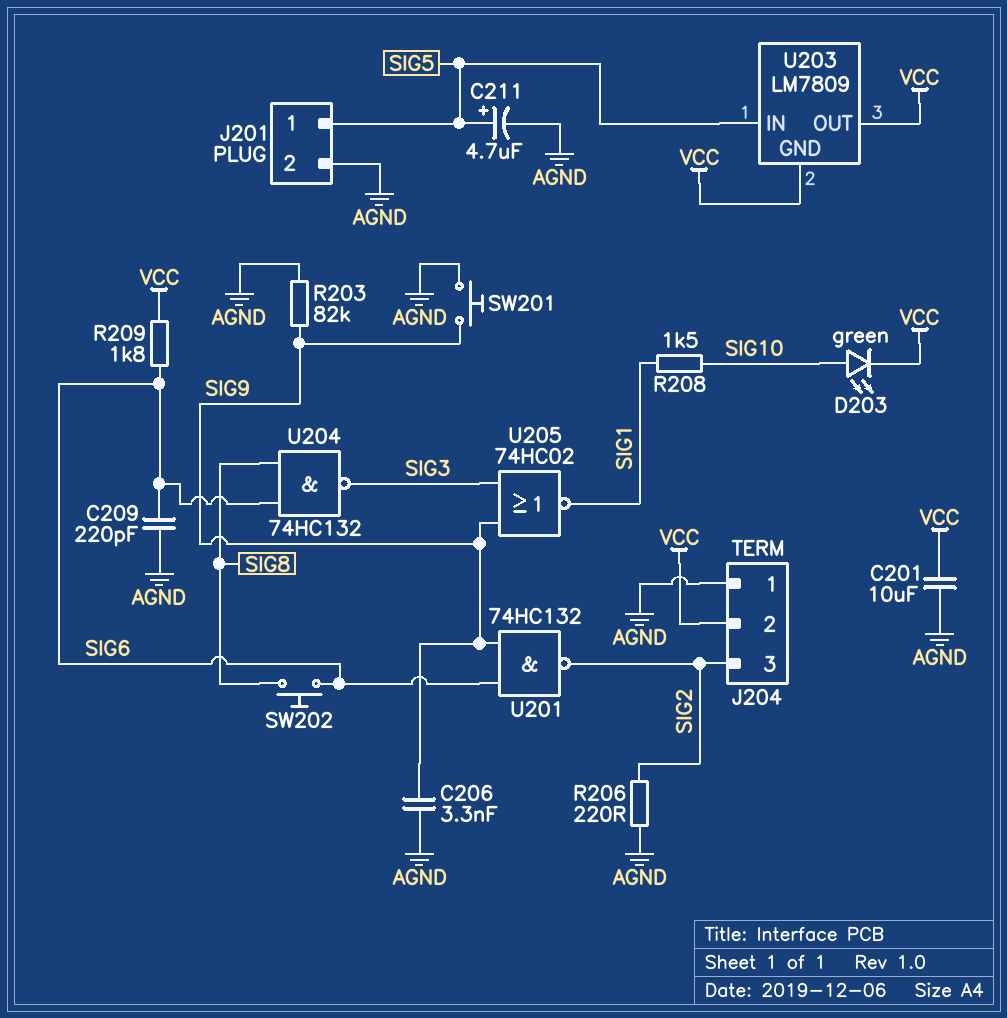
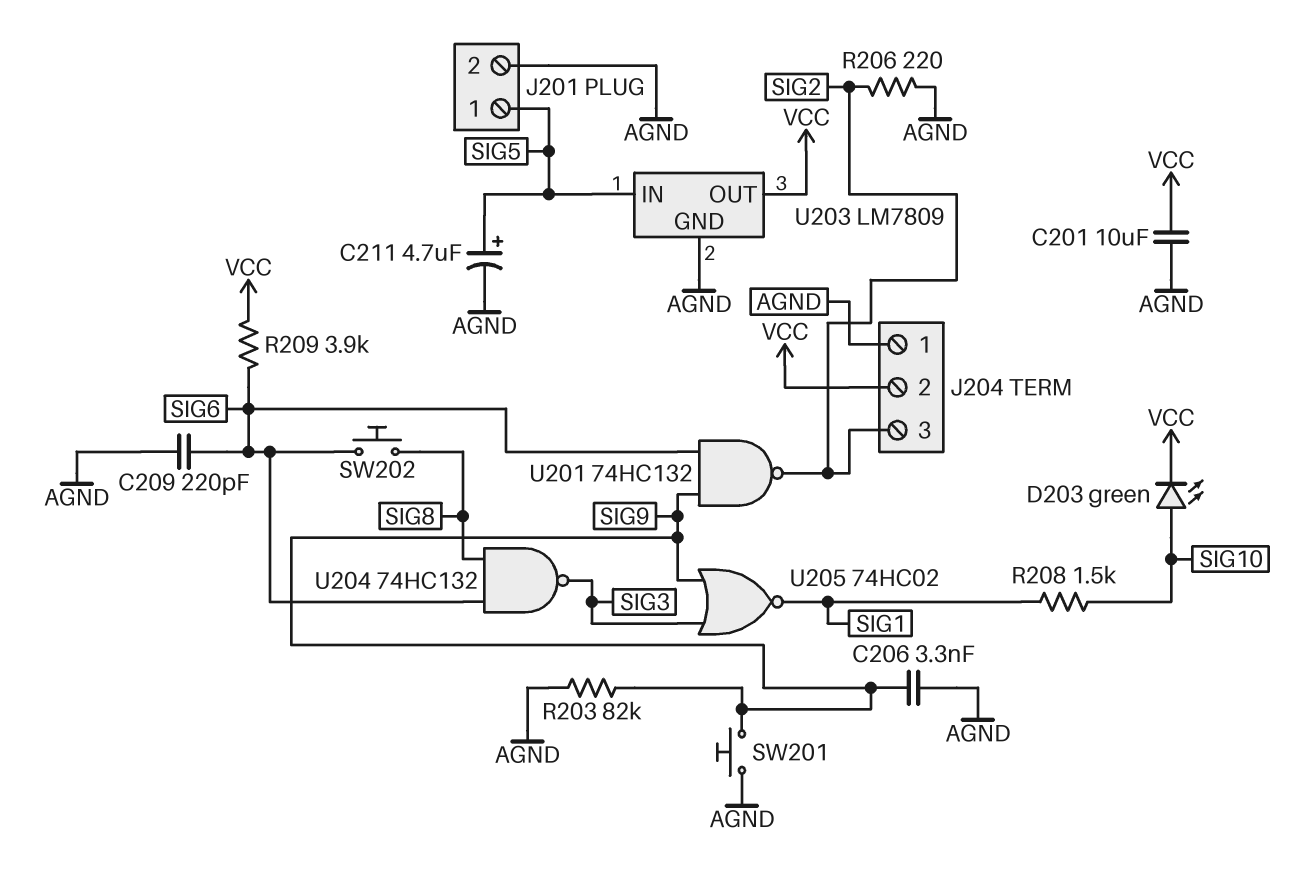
R209: 1.8k (SIG6, VCC) -> 3.9k (SIG6, VCC)
U203 pin GND: VCC -> AGND

